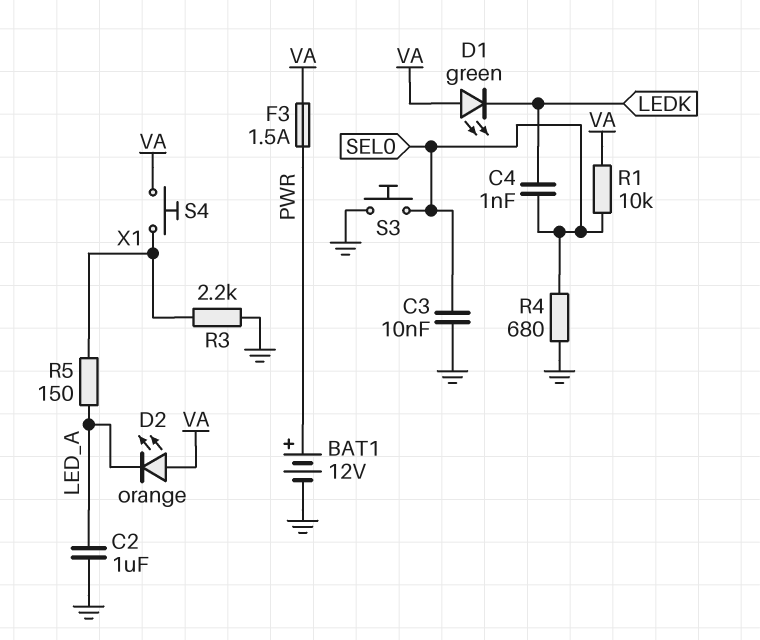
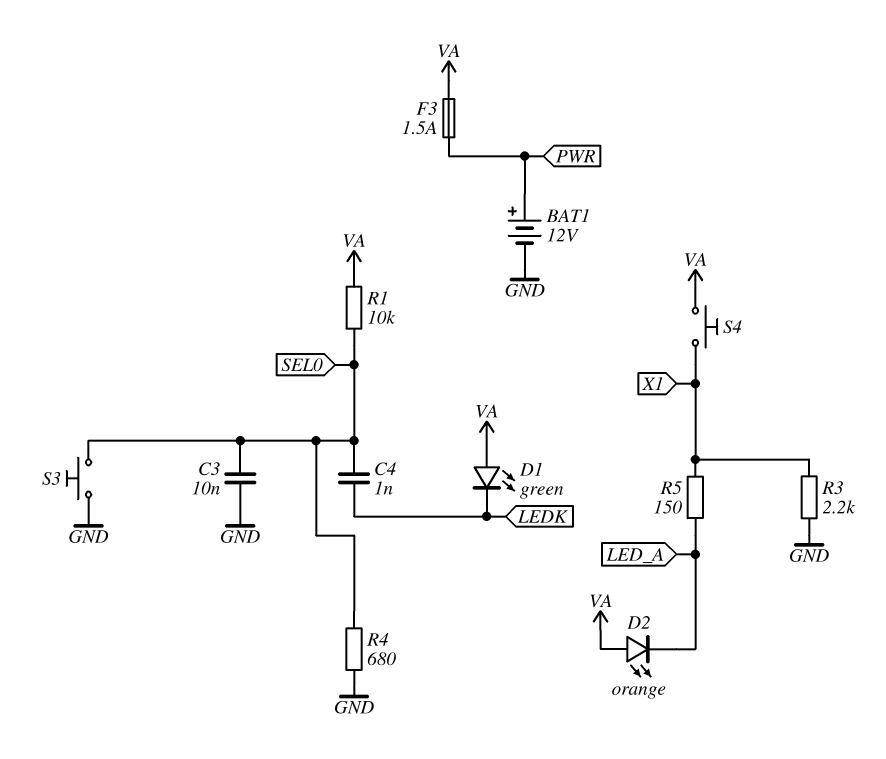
C2: 1uF (GND, LED_A) -> none

